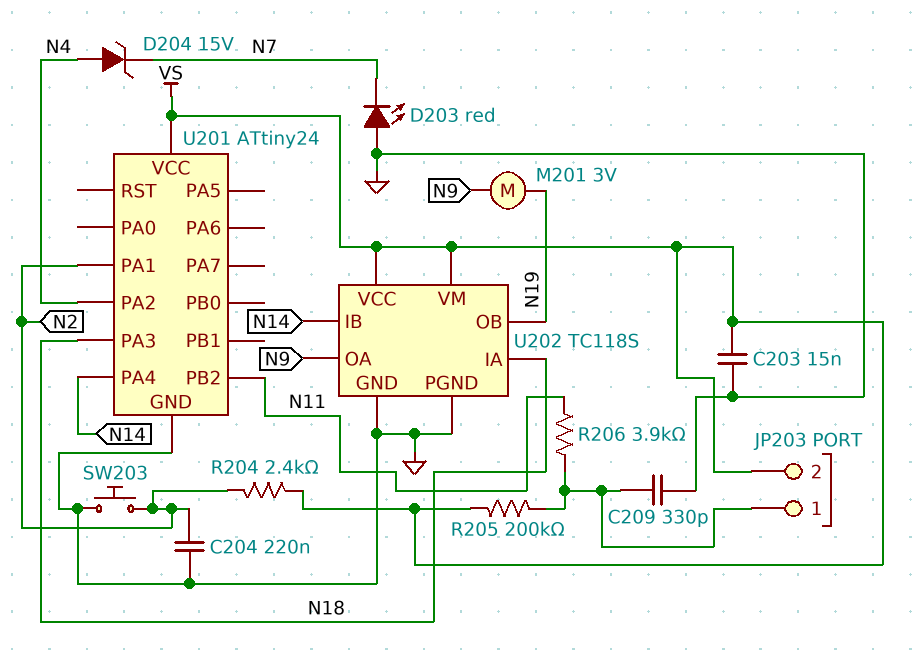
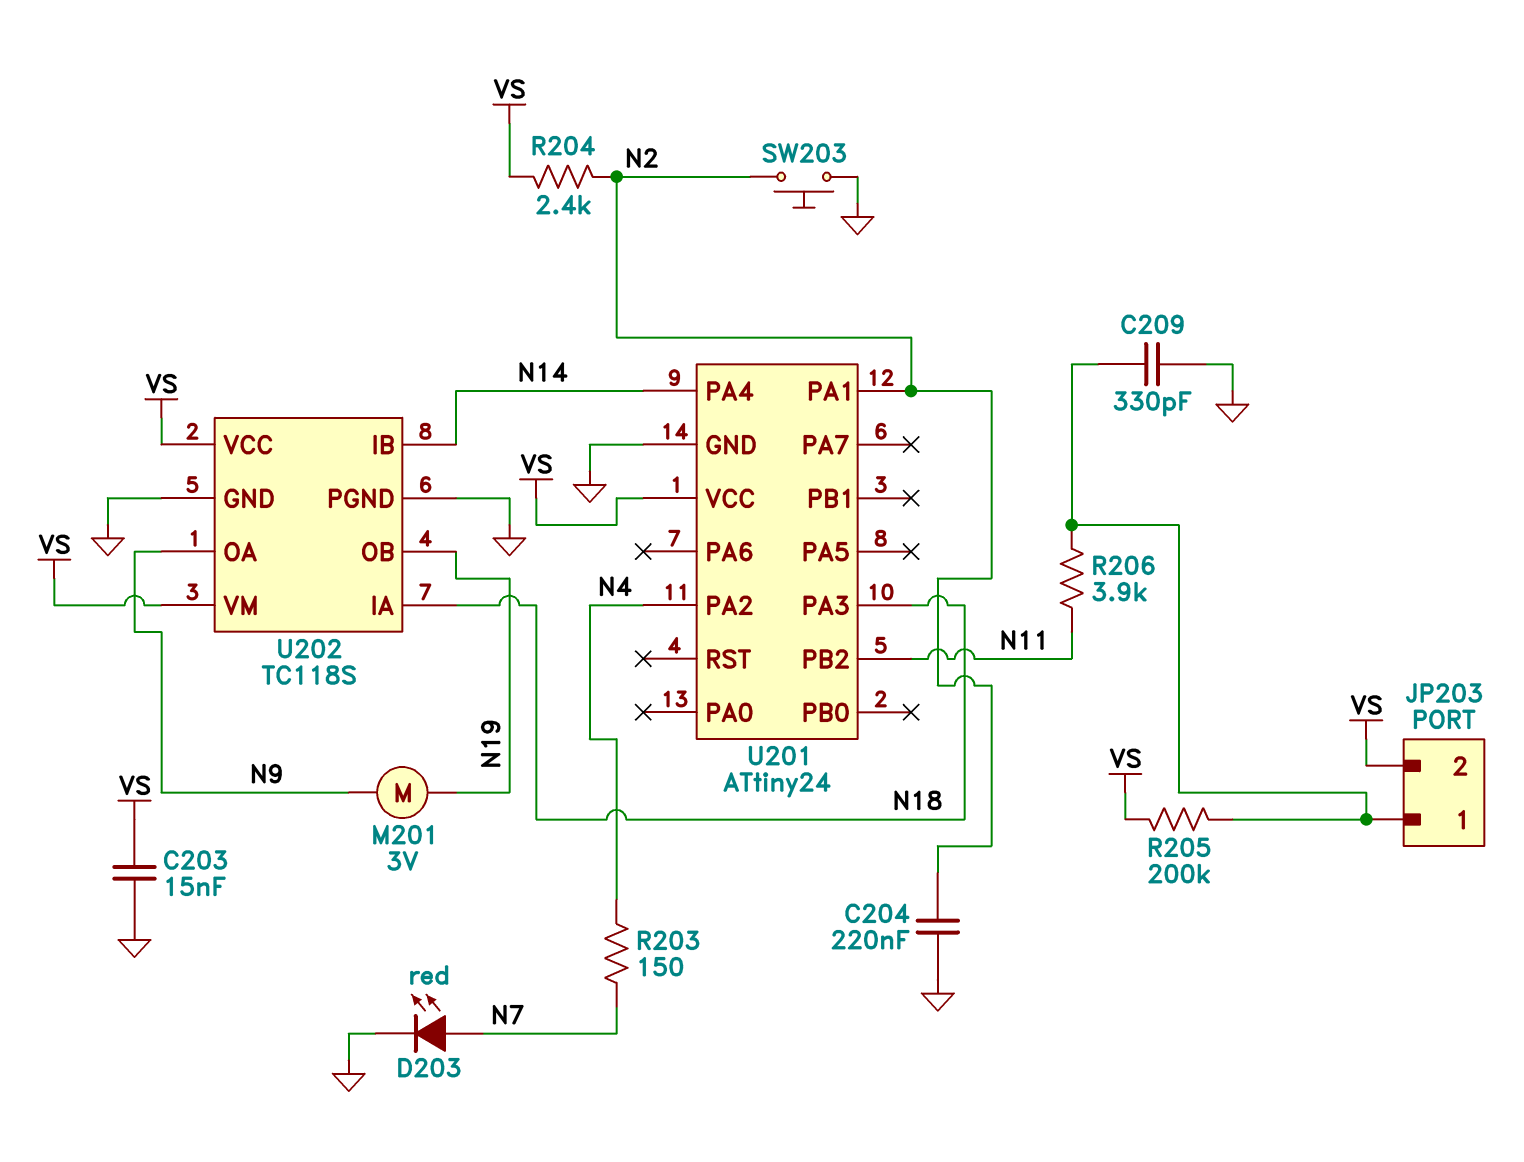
D203: LED red (A GND, K N7) -> LED red (A N7, K GND)
D204: zener 15V (A N4, K N7) -> none
R203: none -> 150 (N4, N7)

